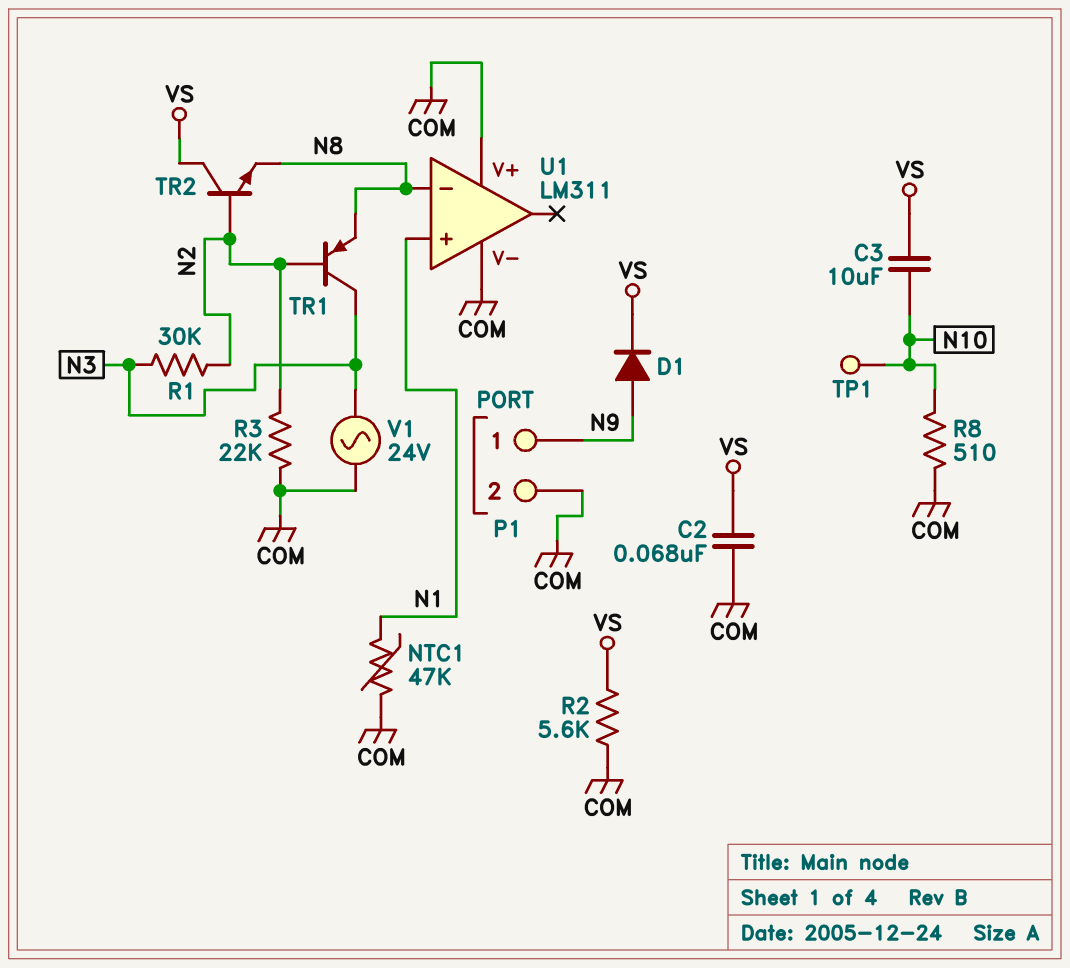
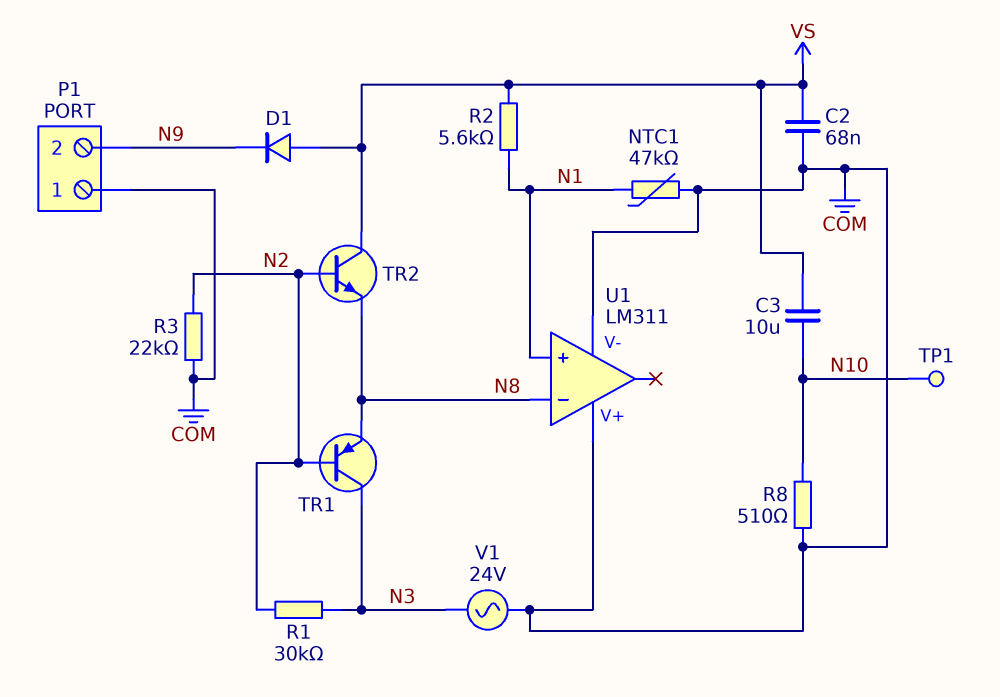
D1: diode (A N9, K VS) -> diode (A VS, K N9)
P1 pin 1: N9 -> COM
P1 pin 2: COM -> N9
R2: 5.6k (COM, VS) -> 5.6k (N1, VS)

